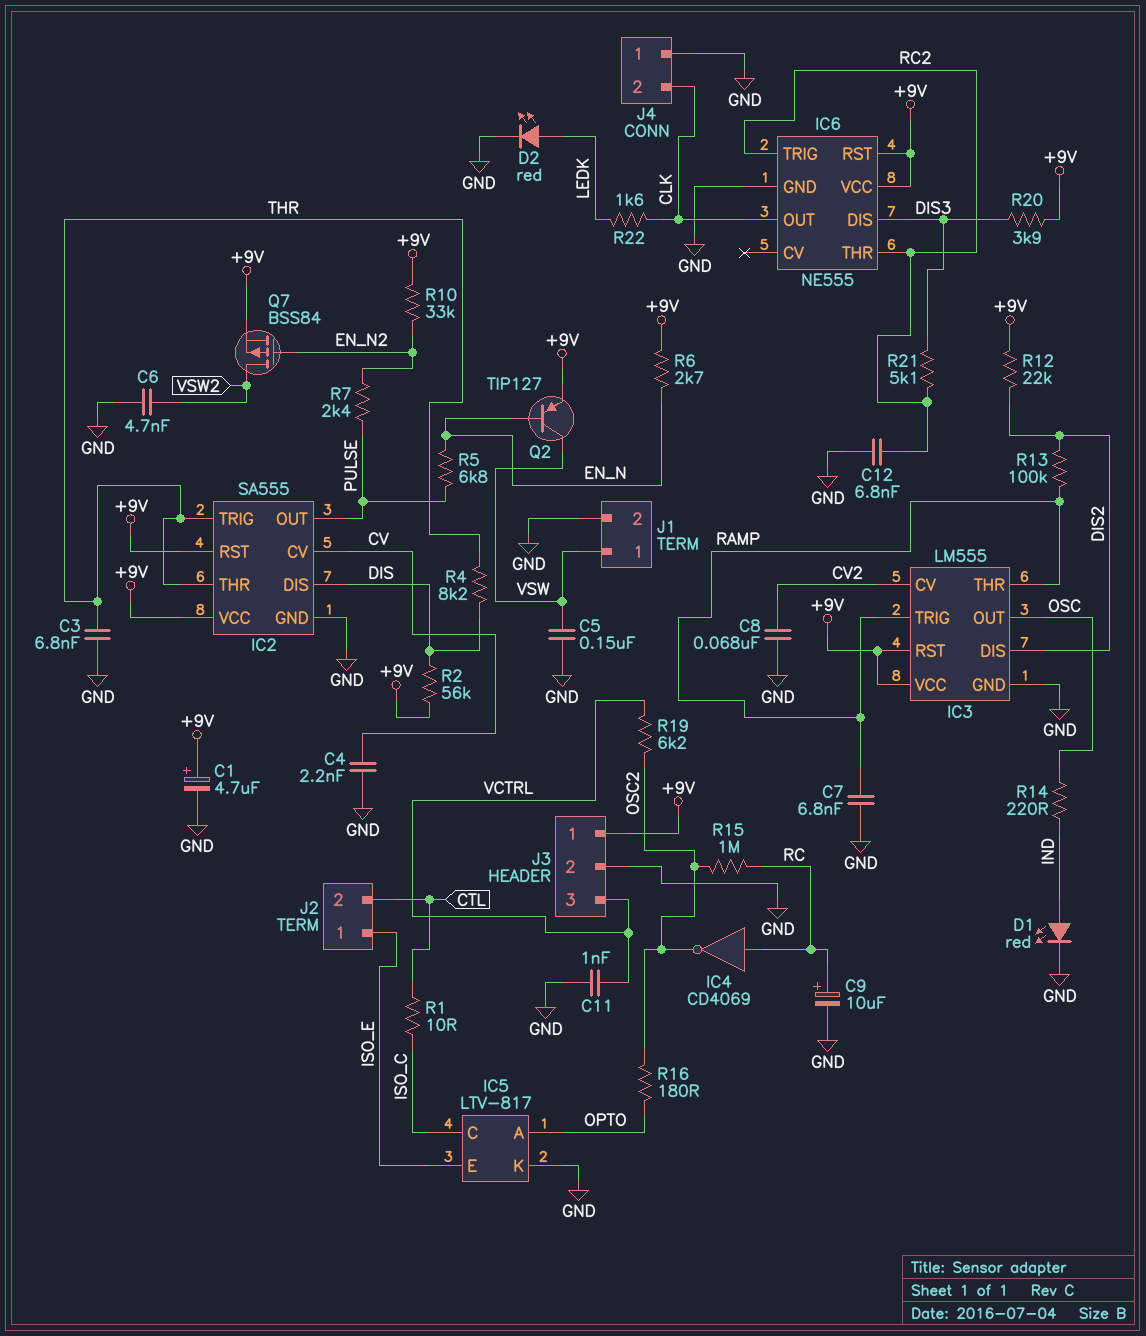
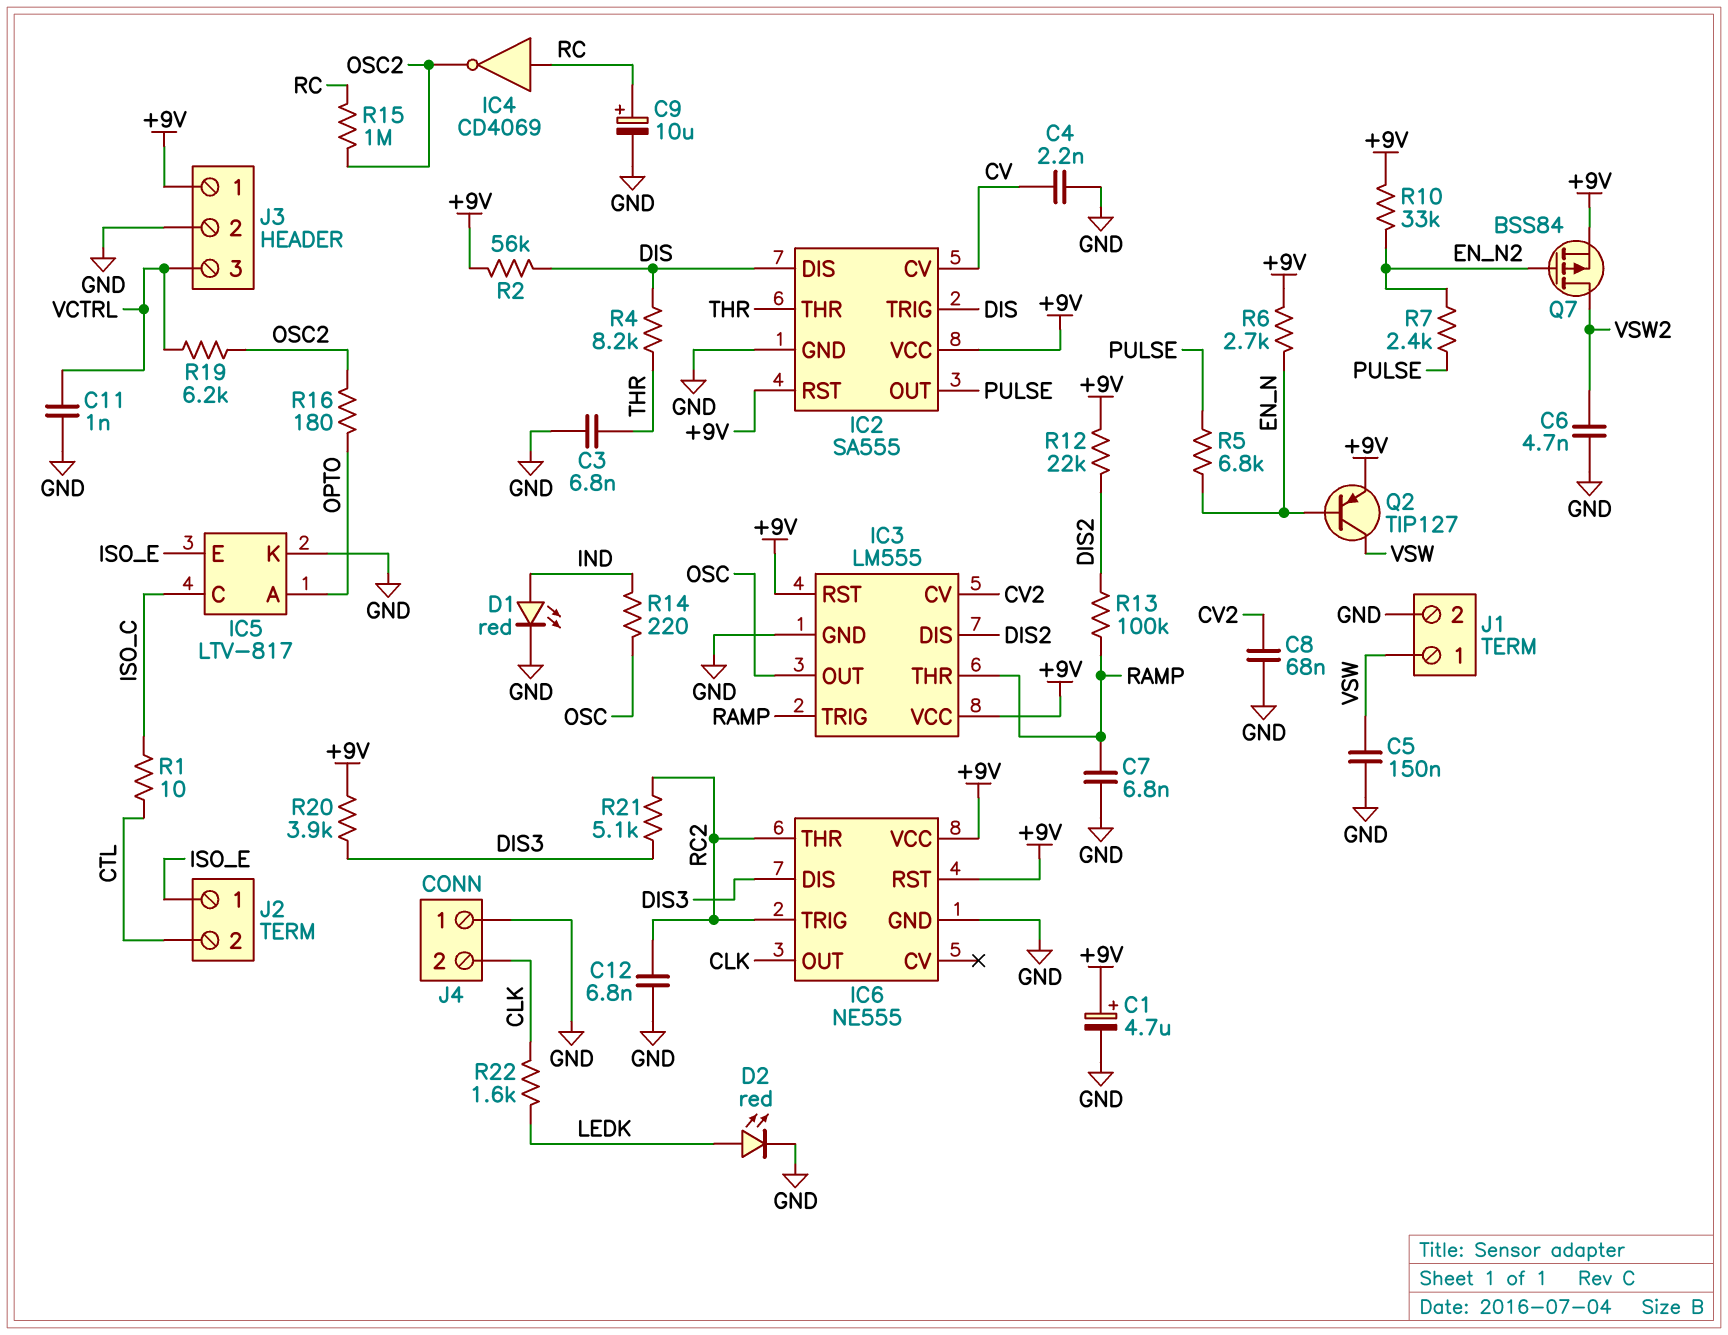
IC2 pin TRIG: THR -> DIS

